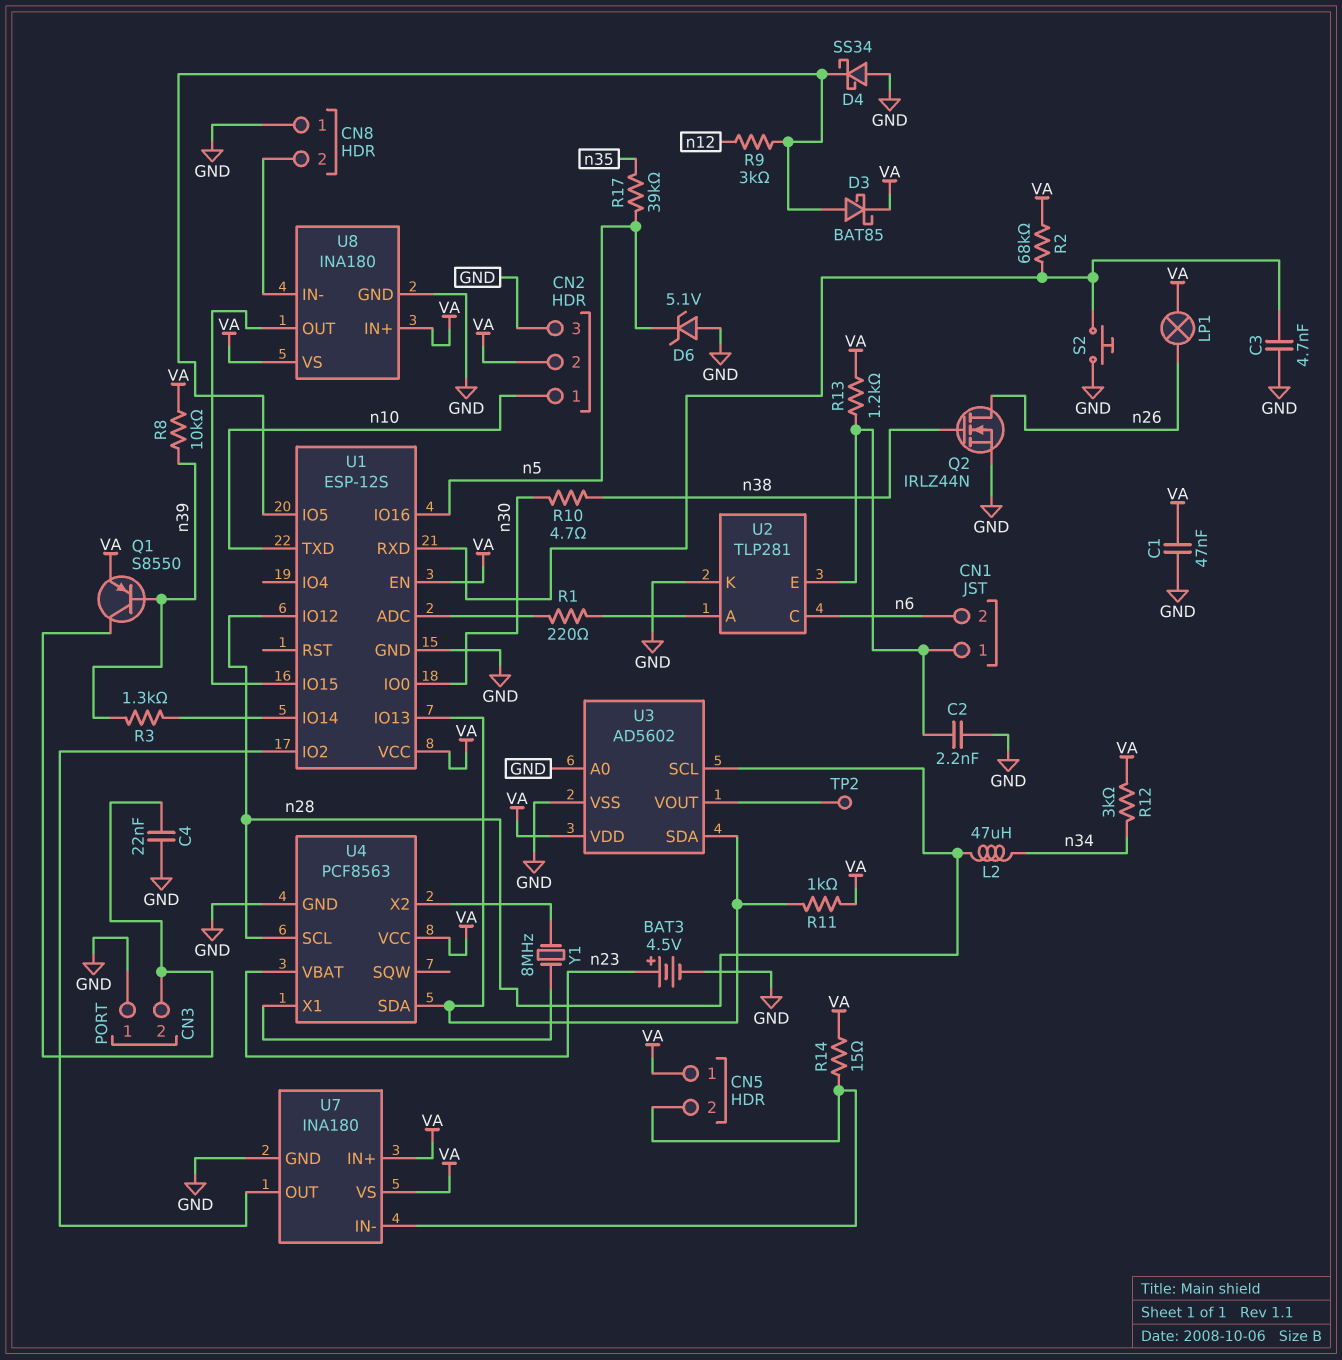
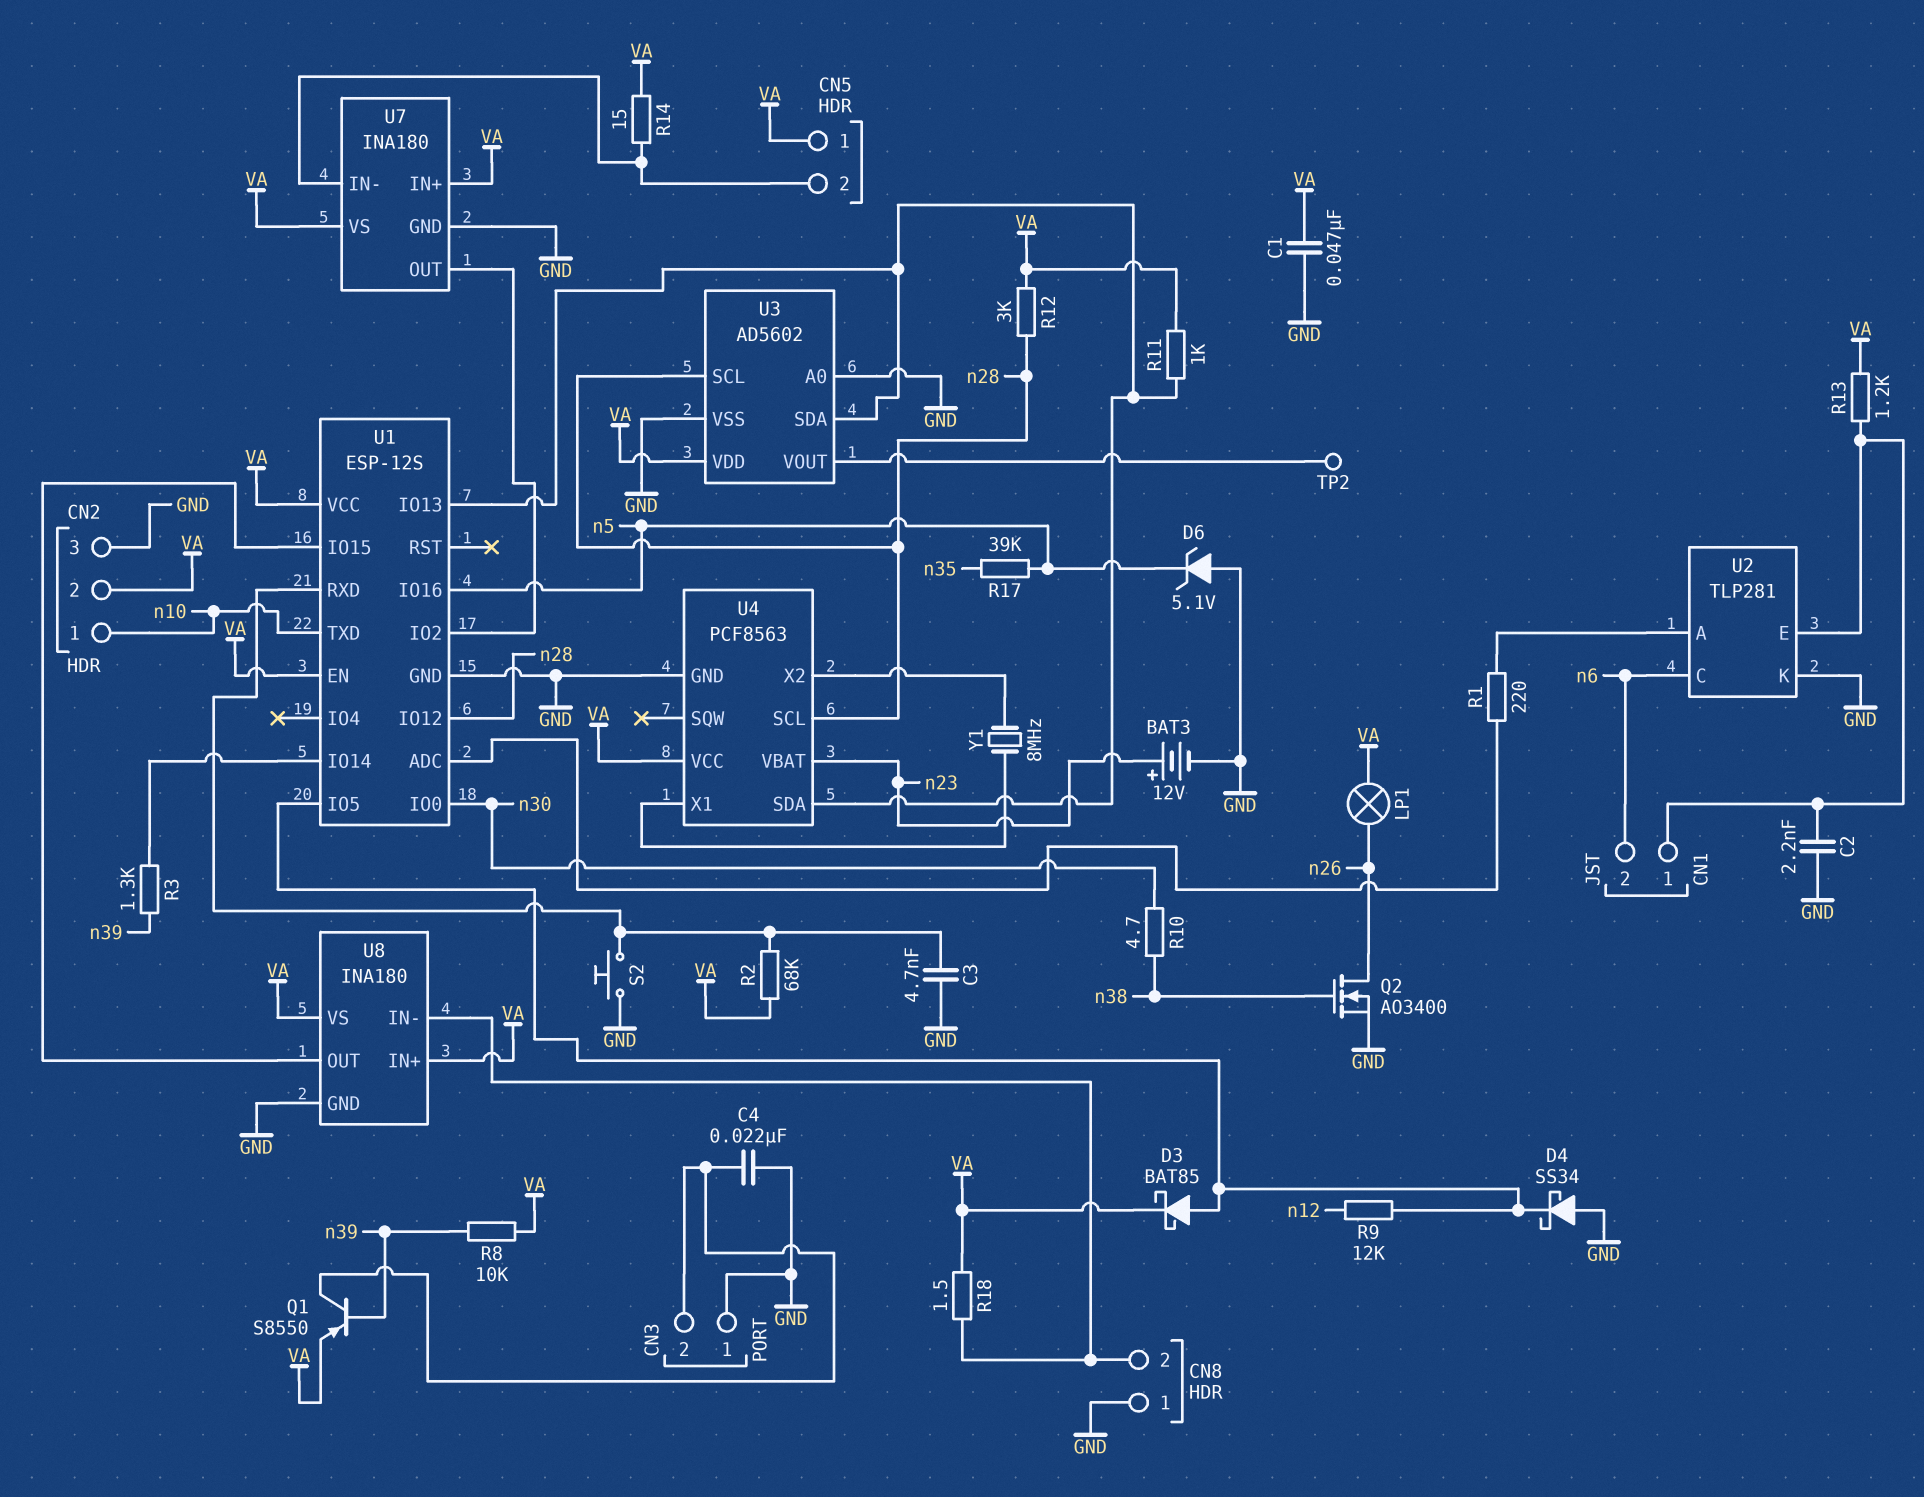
BAT3: 4.5V (plus n23, minus GND) -> 12V (plus n23, minus GND)
L2: 47uH (n28, n34) -> none
Q2: NMOS IRLZ44N (G n38, D n26, S GND) -> NMOS AO3400 (G n38, D n26, S GND)
R9: 3k (U1/IO5, n12) -> 12k (U1/IO5, n12)
R12: 3k (VA, n34) -> 3k (VA, n28)
R18: none -> 1.5 (CN8/2, VA)

